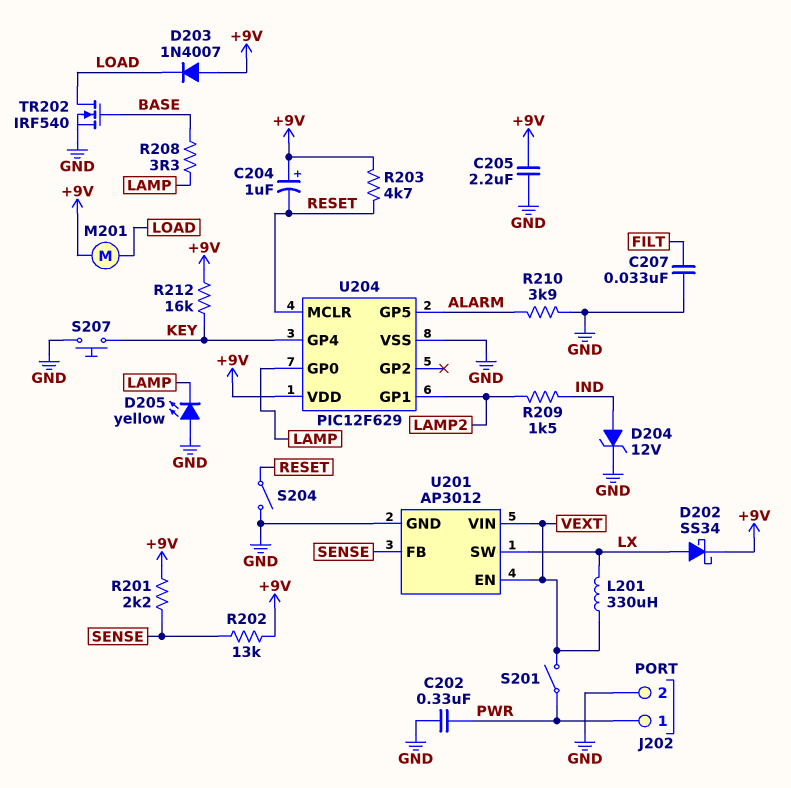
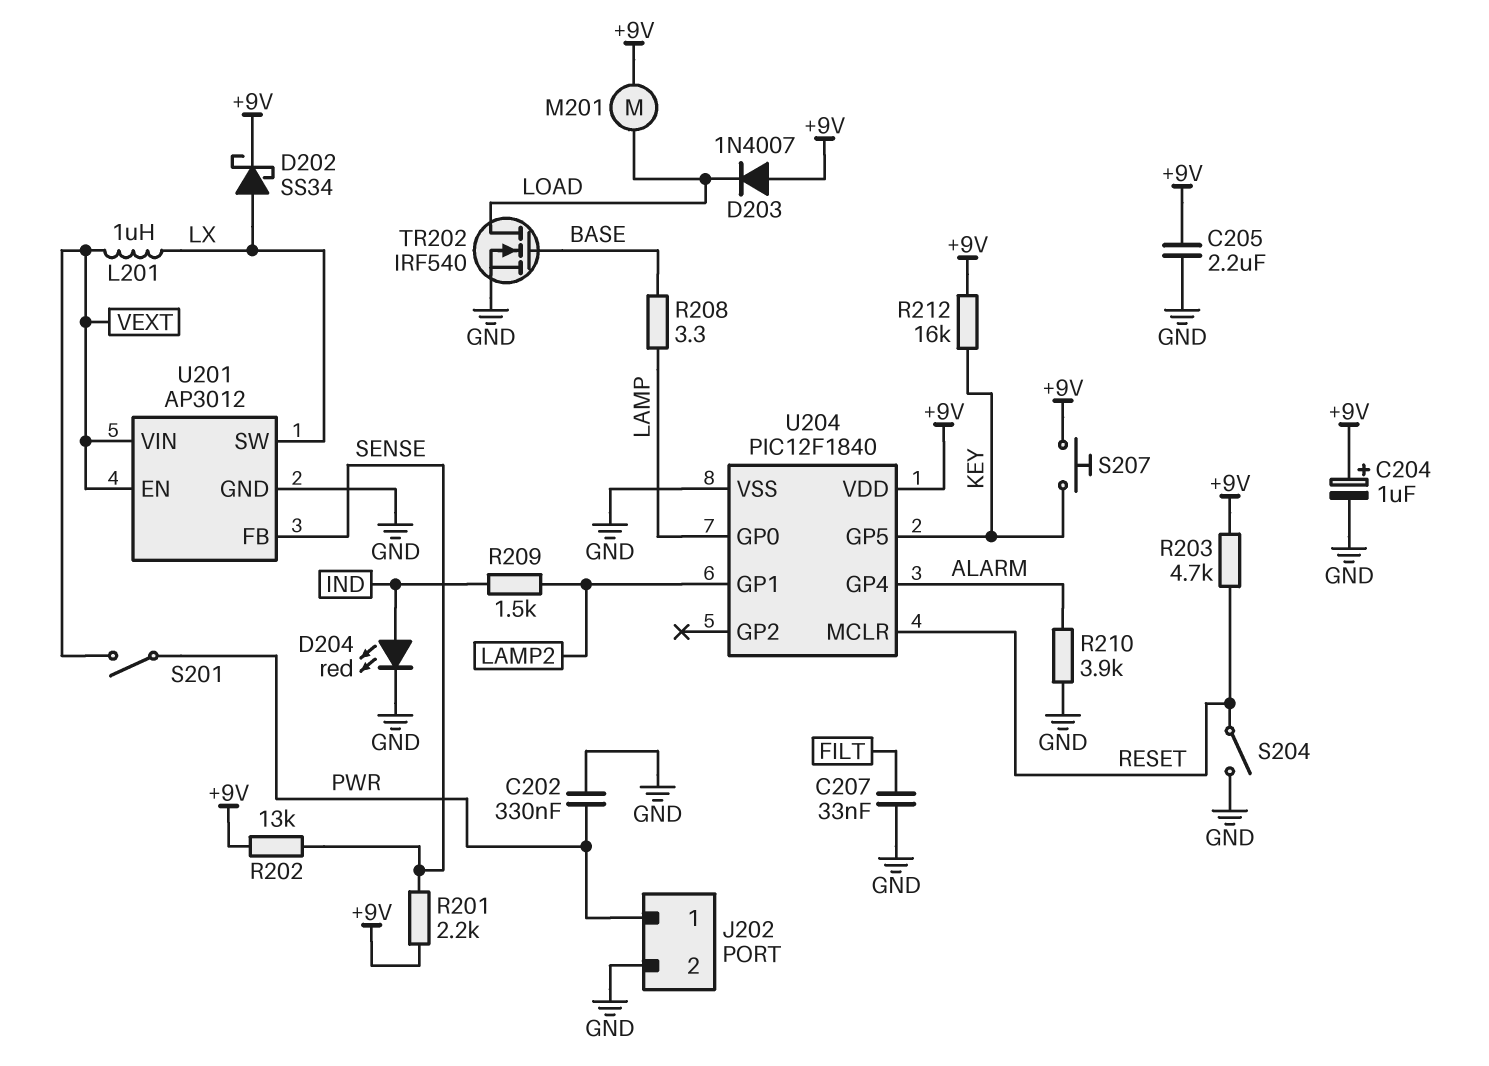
C204: 1uF (plus +9V, minus RESET) -> 1uF (plus +9V, minus GND)
D204: zener 12V (A IND, K GND) -> LED red (A IND, K GND)
D205: LED yellow (A GND, K LAMP) -> none
L201: 330uH (LX, VEXT) -> 1uH (LX, VEXT)
S207: button (GND, KEY) -> button (+9V, KEY)
U204: PIC12F629 -> PIC12F1840
U204 pin GP4: KEY -> ALARM
U204 pin GP5: ALARM -> KEY

